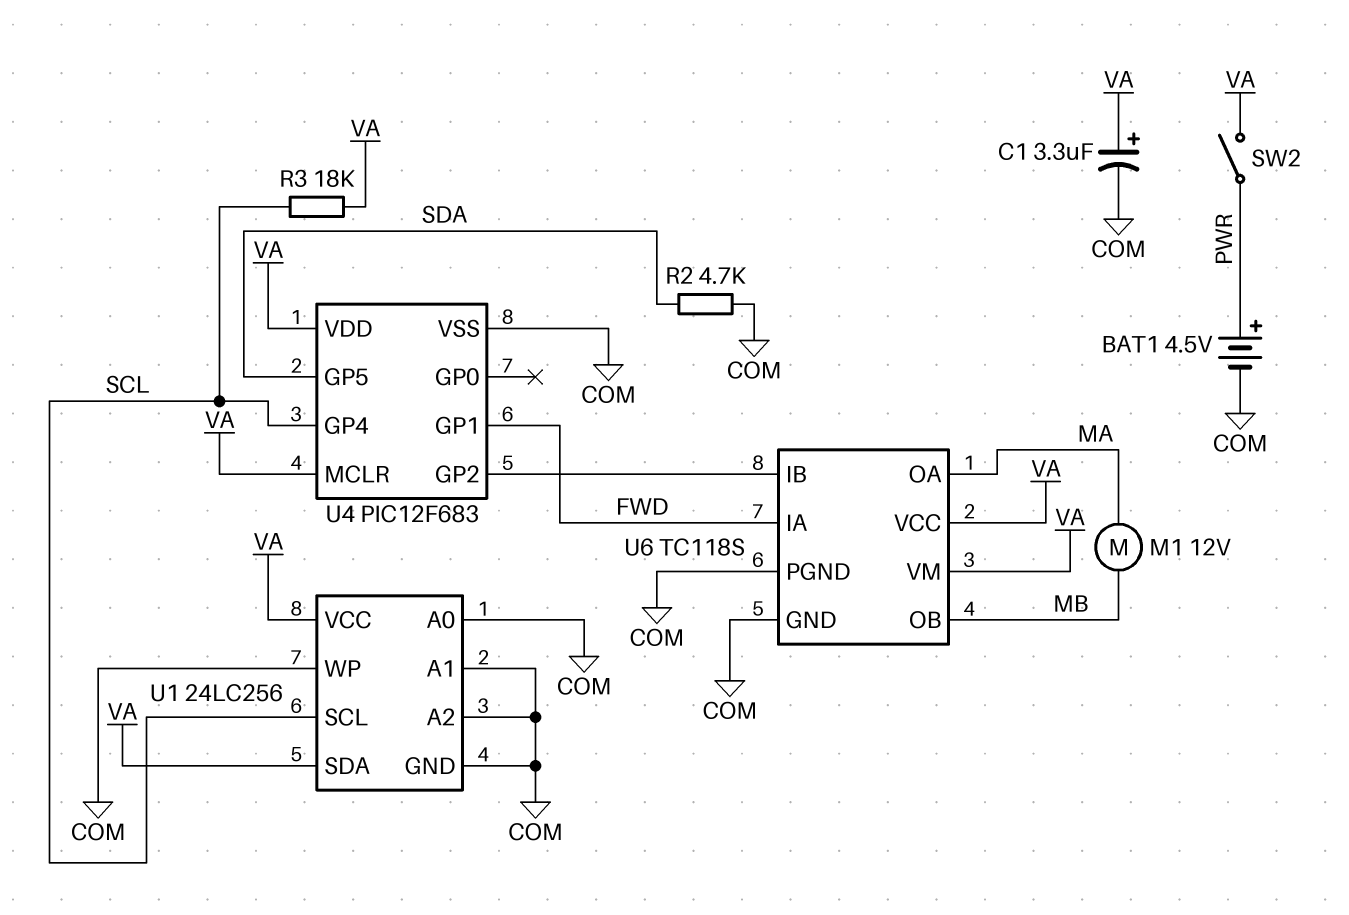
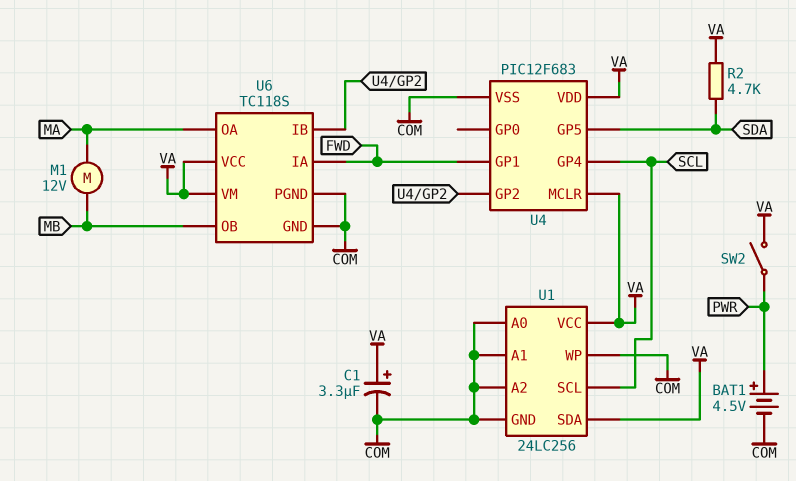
R2: 4.7k (COM, SDA) -> 4.7k (SDA, VA)
R3: 18k (SCL, VA) -> none

